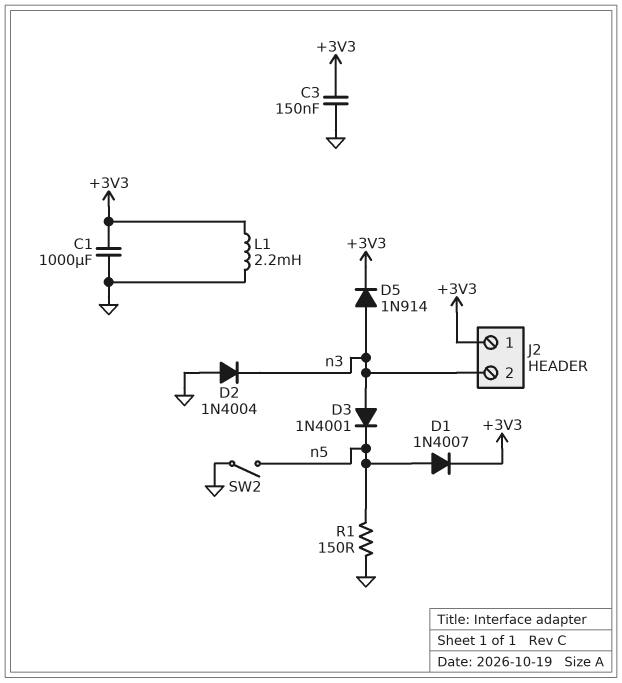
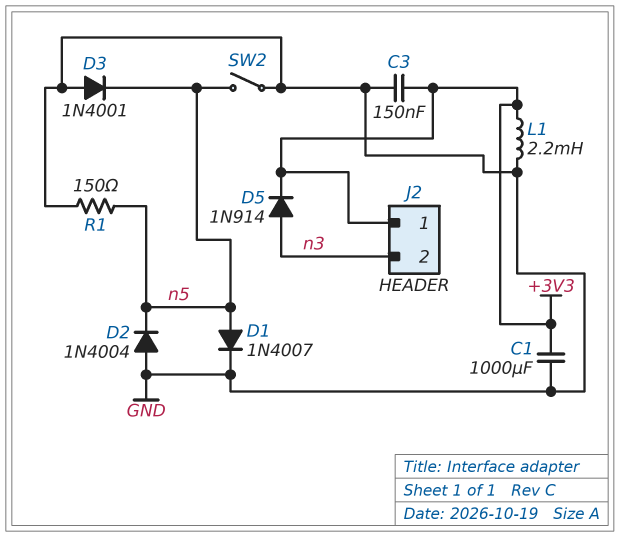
D1: diode 1N4007 (A n5, K +3V3) -> diode 1N4007 (A n5, K GND)
D2: diode 1N4004 (A GND, K n3) -> diode 1N4004 (A GND, K n5)
D3: diode 1N4001 (A n3, K n5) -> diode 1N4001 (A GND, K n5)

